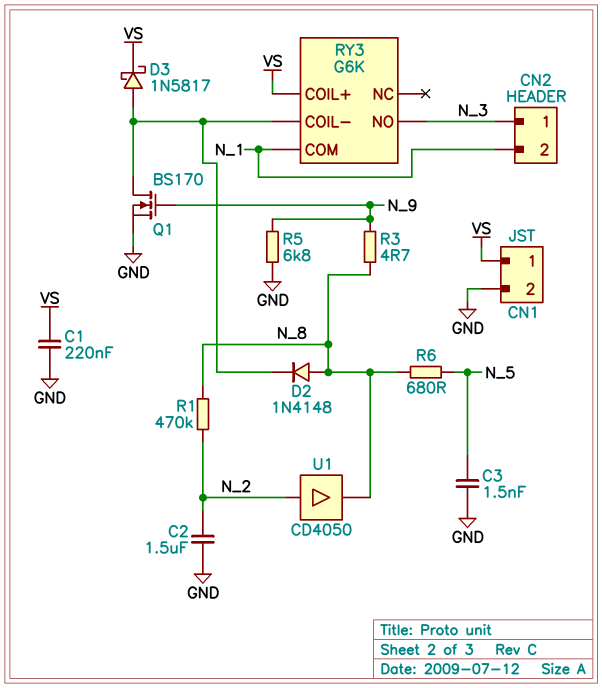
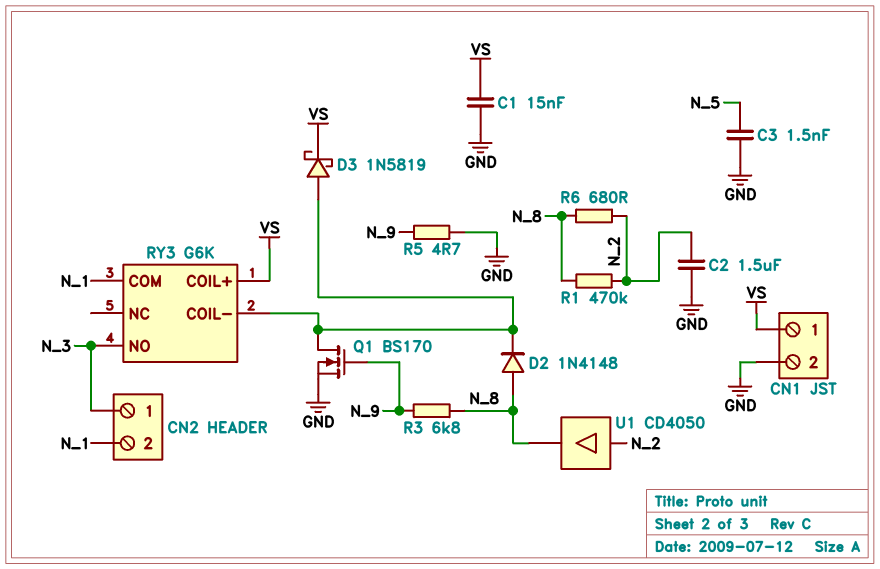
C1: 220nF (GND, VS) -> 15nF (GND, VS)
D3: schottky 1N5817 (A RY3/COIL-, K VS) -> schottky 1N5819 (A RY3/COIL-, K VS)
R3: 4.7 (N_8, N_9) -> 6.8k (N_8, N_9)
R5: 6.8k (GND, N_9) -> 4.7 (GND, N_9)
R6: 680 (N_5, N_8) -> 680 (N_2, N_8)

